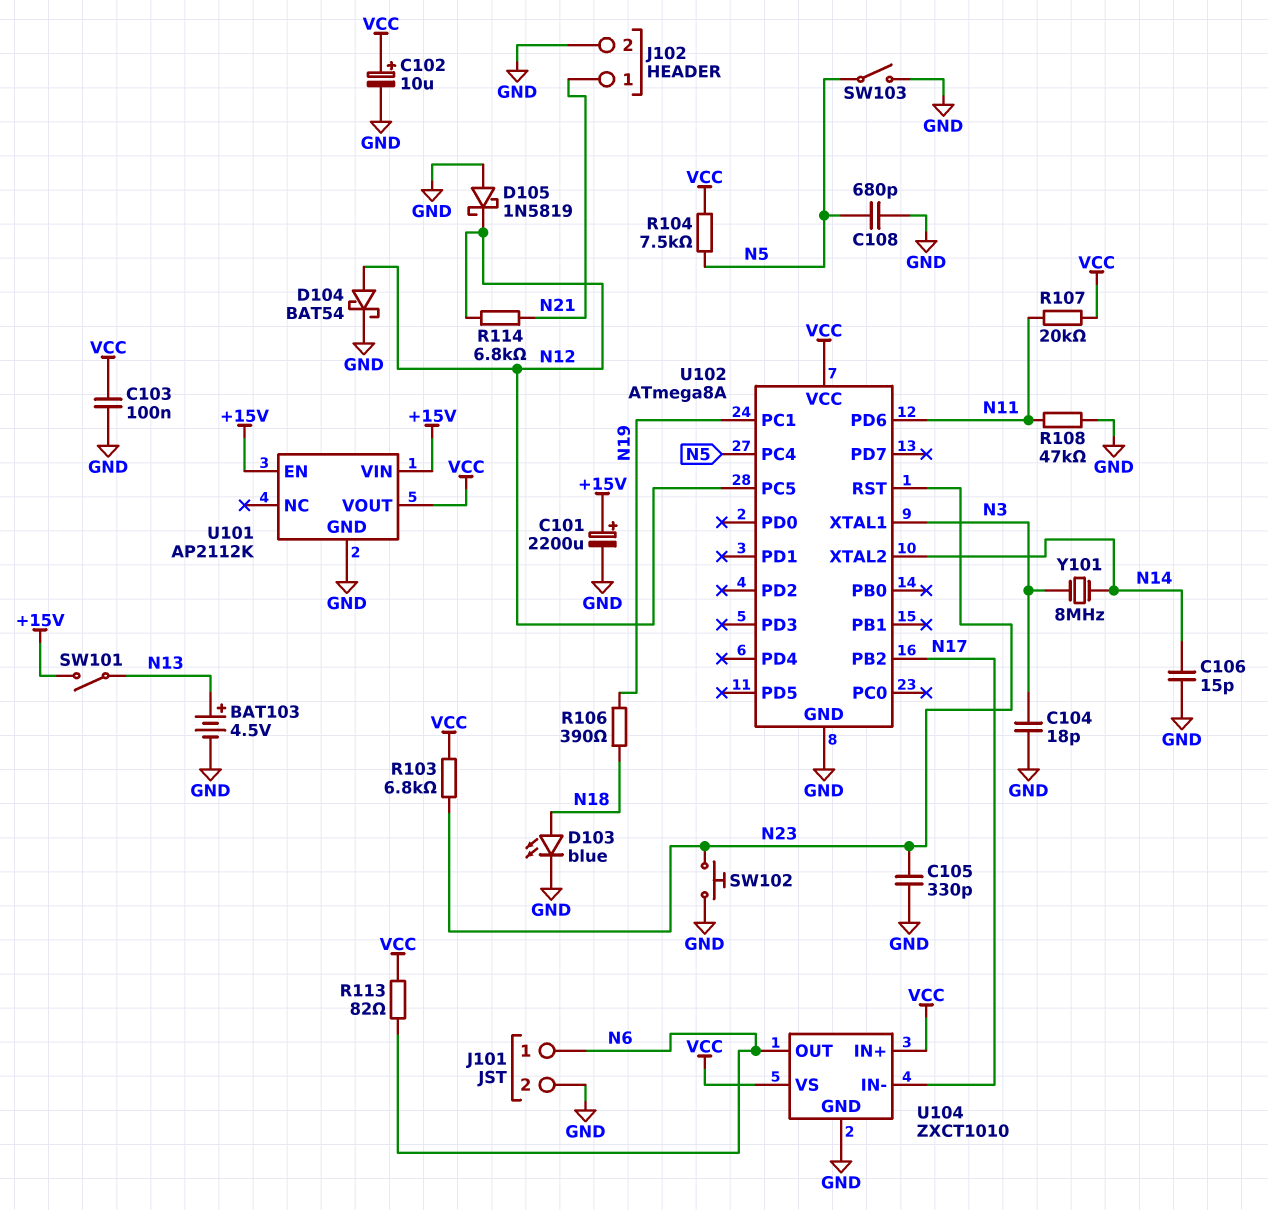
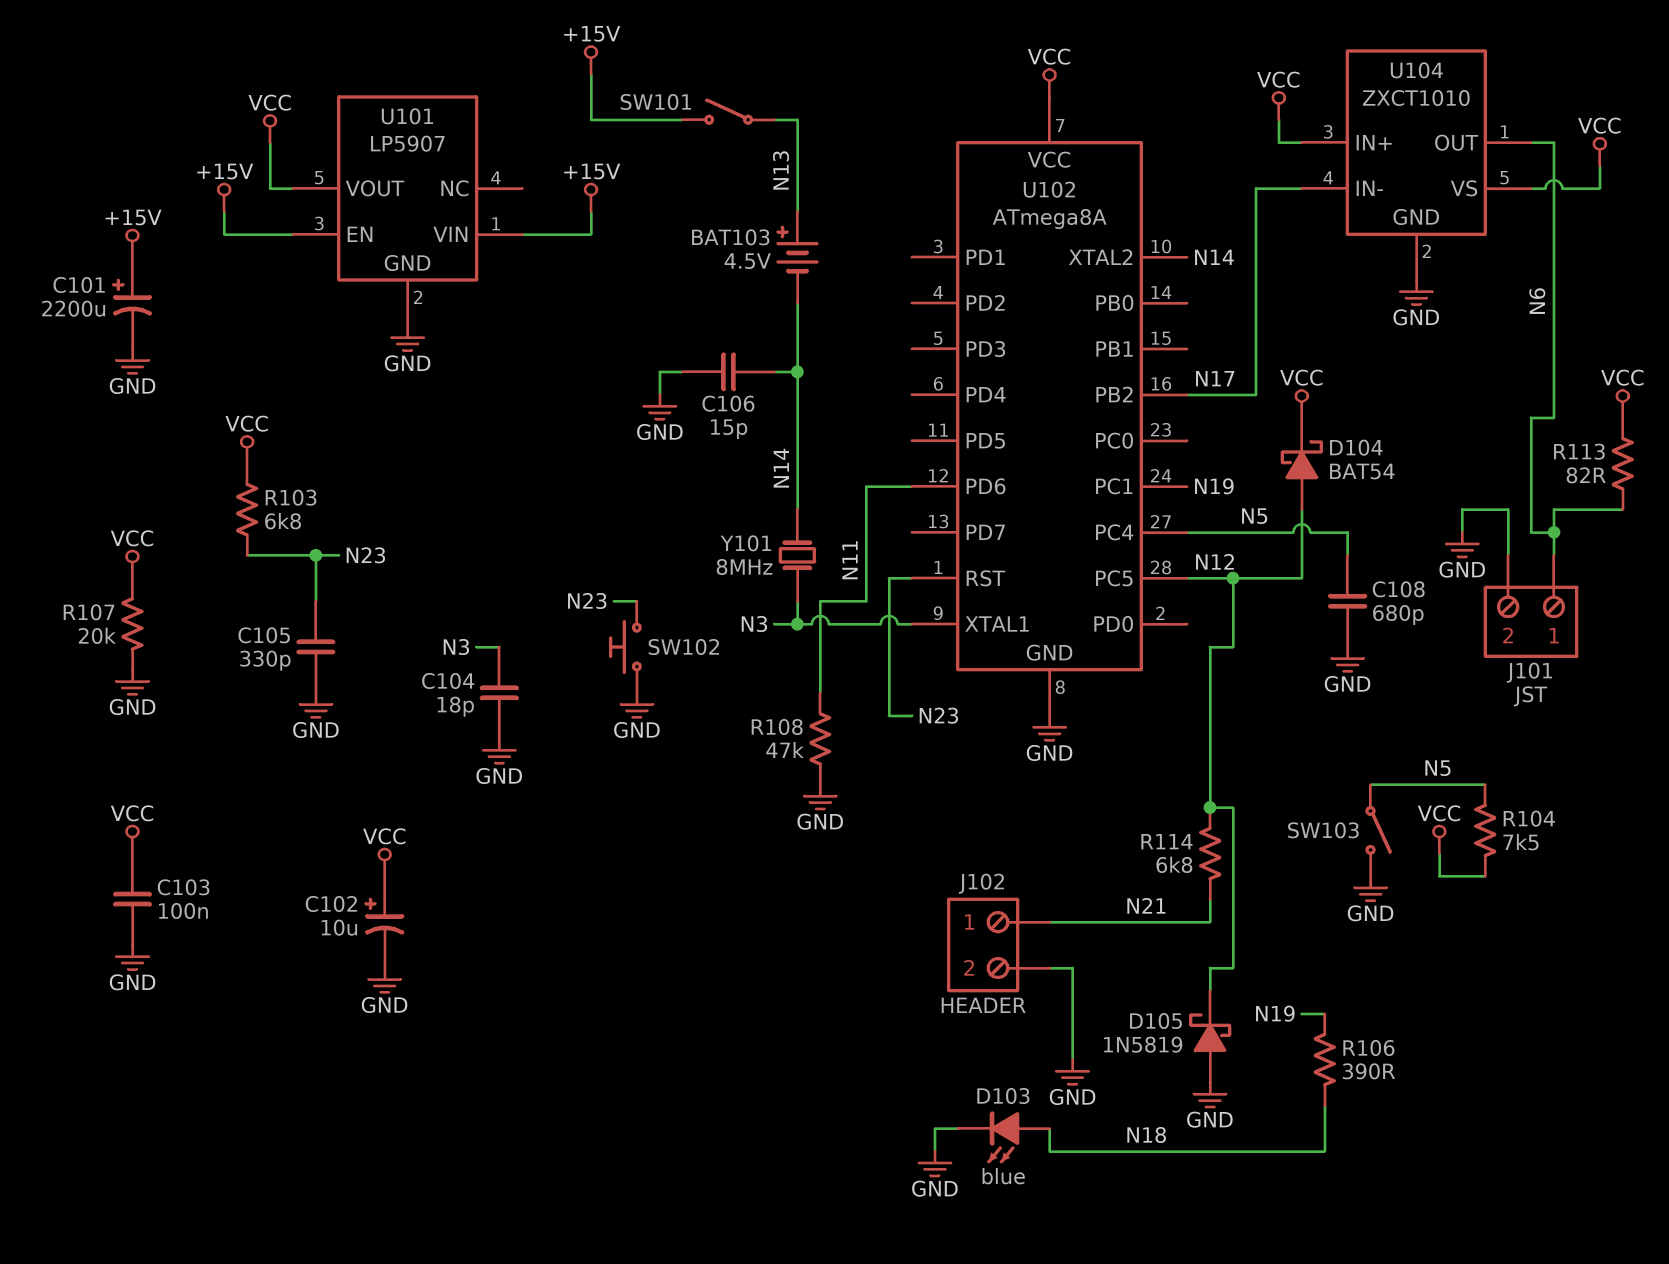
BAT103: 4.5V (plus N13, minus GND) -> 4.5V (plus N13, minus N14)
D104: schottky BAT54 (A N12, K GND) -> schottky BAT54 (A N12, K VCC)
R107: 20k (N11, VCC) -> 20k (GND, VCC)
U101: AP2112K -> LP5907

